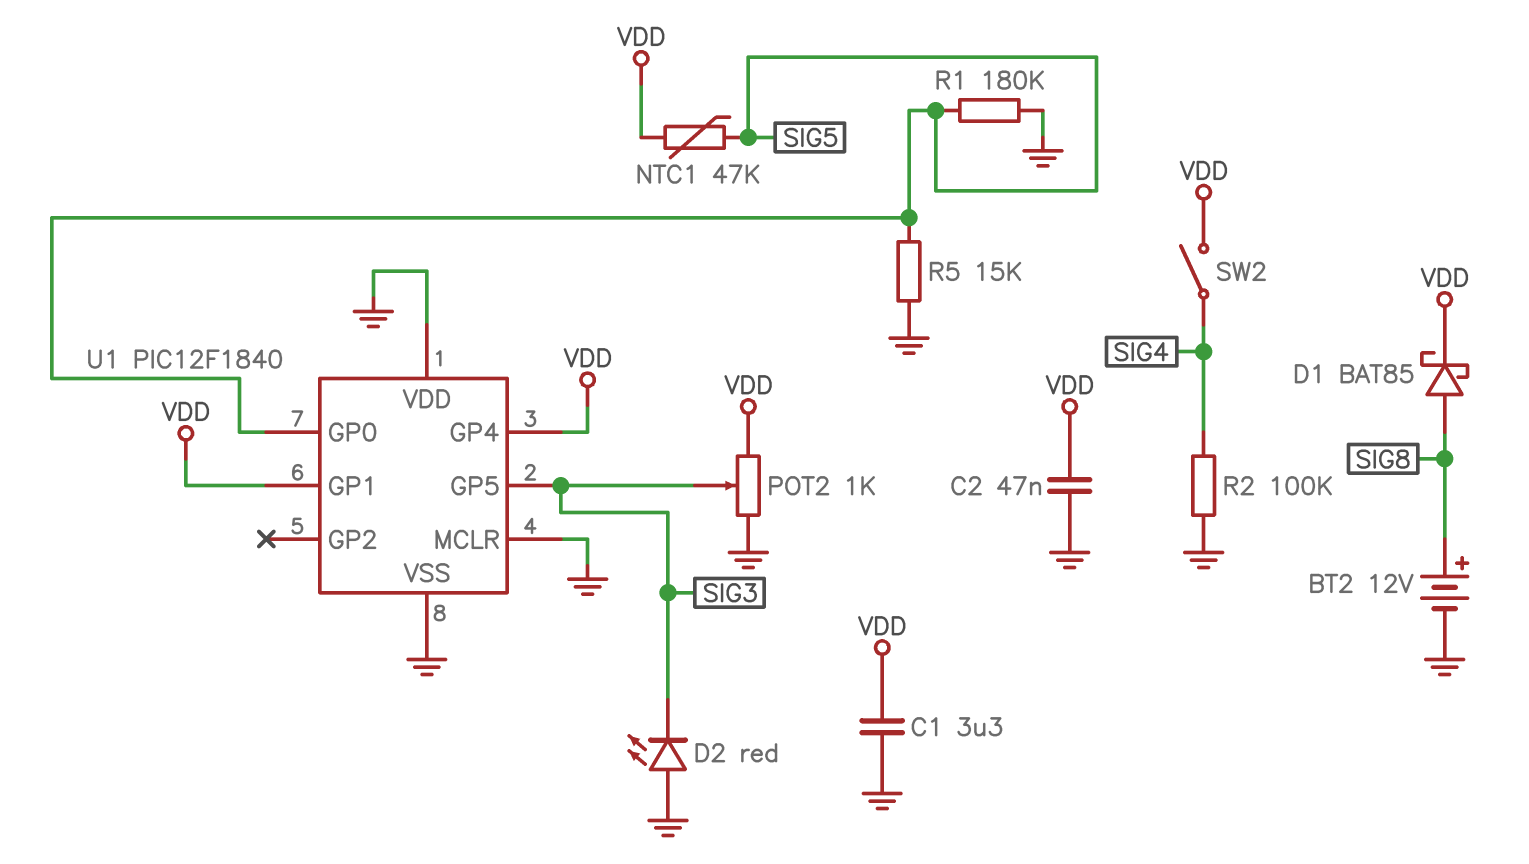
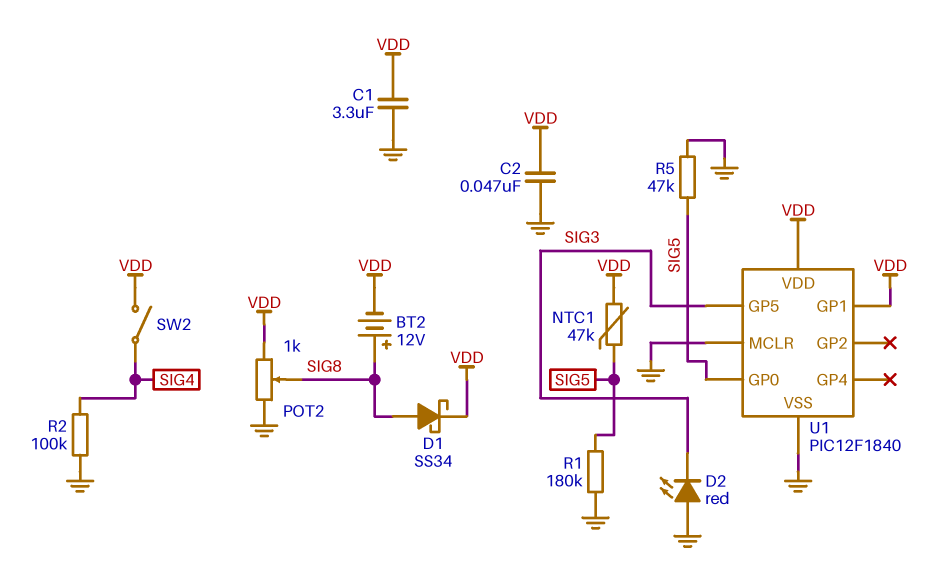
BT2: 12V (plus SIG8, minus GND) -> 12V (plus SIG8, minus VDD)
D1: schottky BAT85 (A SIG8, K VDD) -> schottky SS34 (A SIG8, K VDD)
POT2: 1k (GND, VDD, wiper SIG3) -> 1k (GND, VDD, wiper SIG8)
R5: 15k (GND, SIG5) -> 47k (GND, SIG5)
U1 pin GP4: VDD -> none
U1 pin VDD: GND -> VDD

